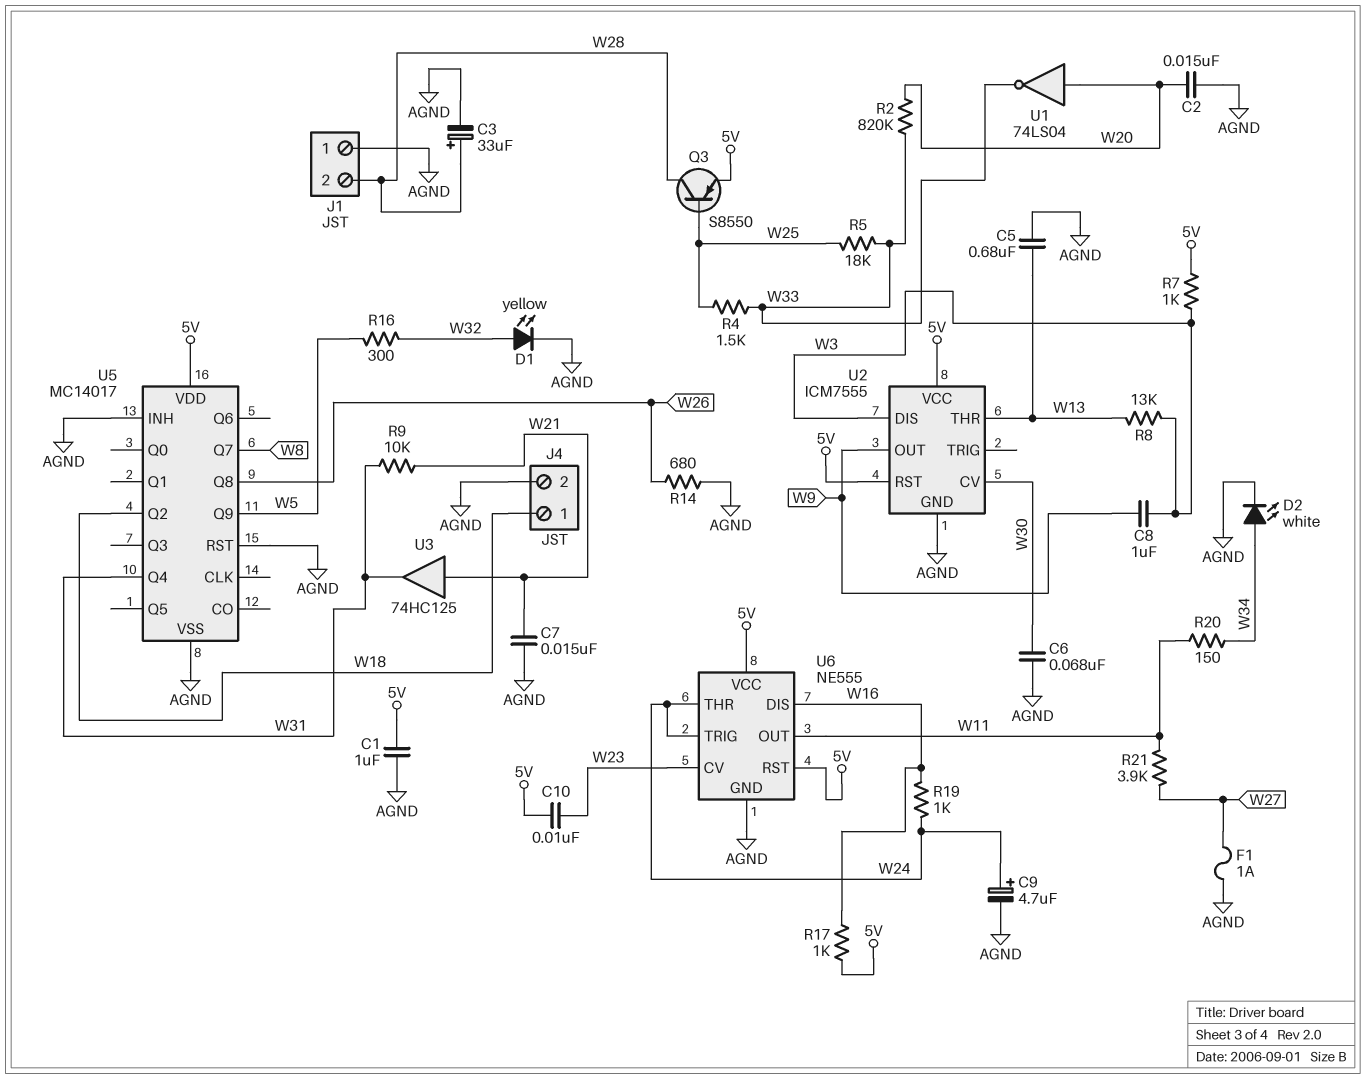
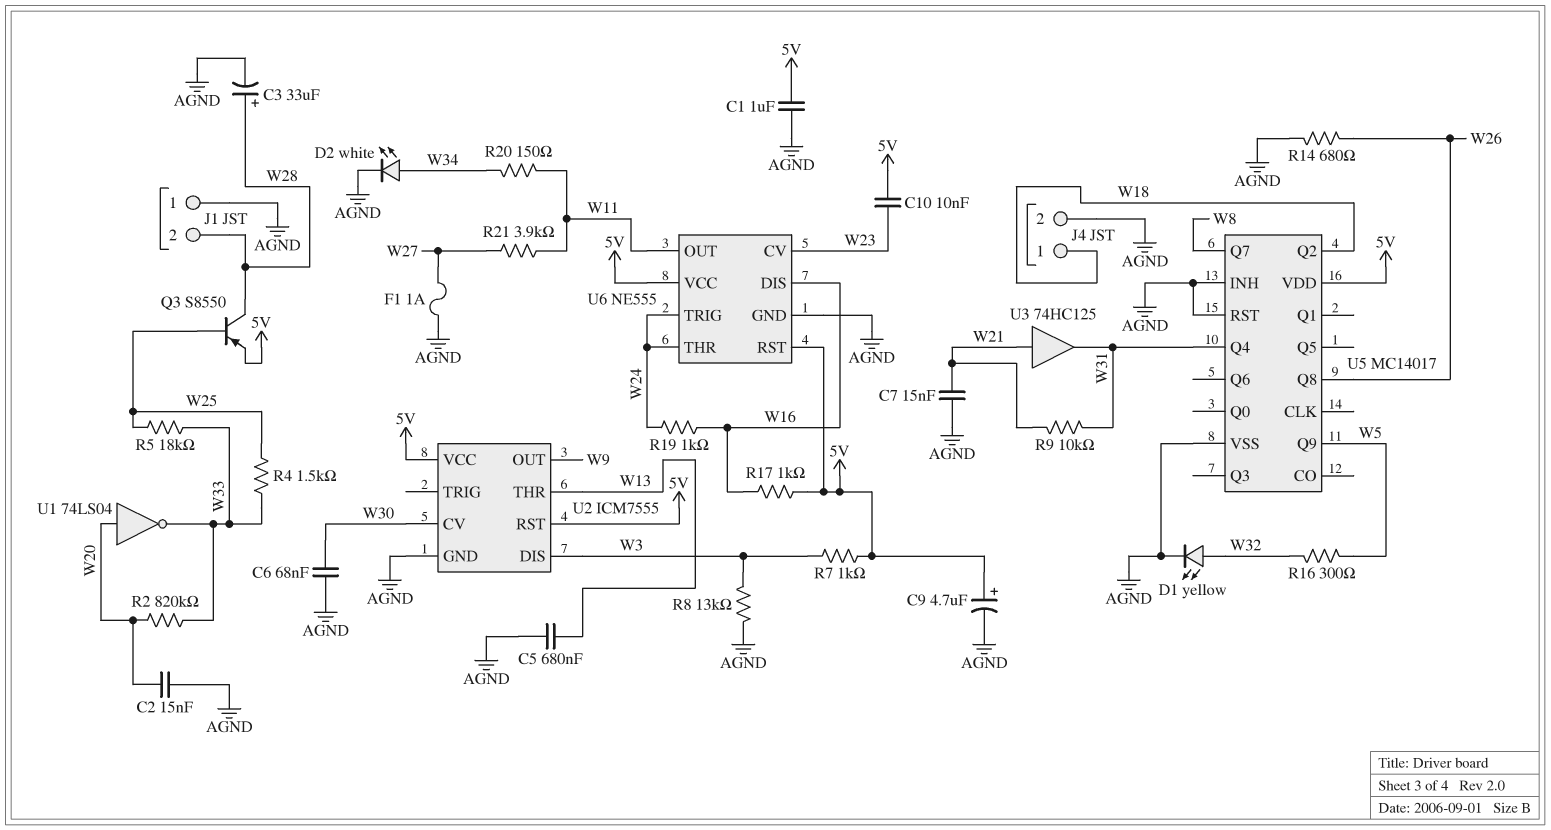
C8: 1uF (W3, W9) -> none
C9: 4.7uF (plus W24, minus AGND) -> 4.7uF (plus 5V, minus AGND)
R8: 13k (W3, W13) -> 13k (AGND, W3)

